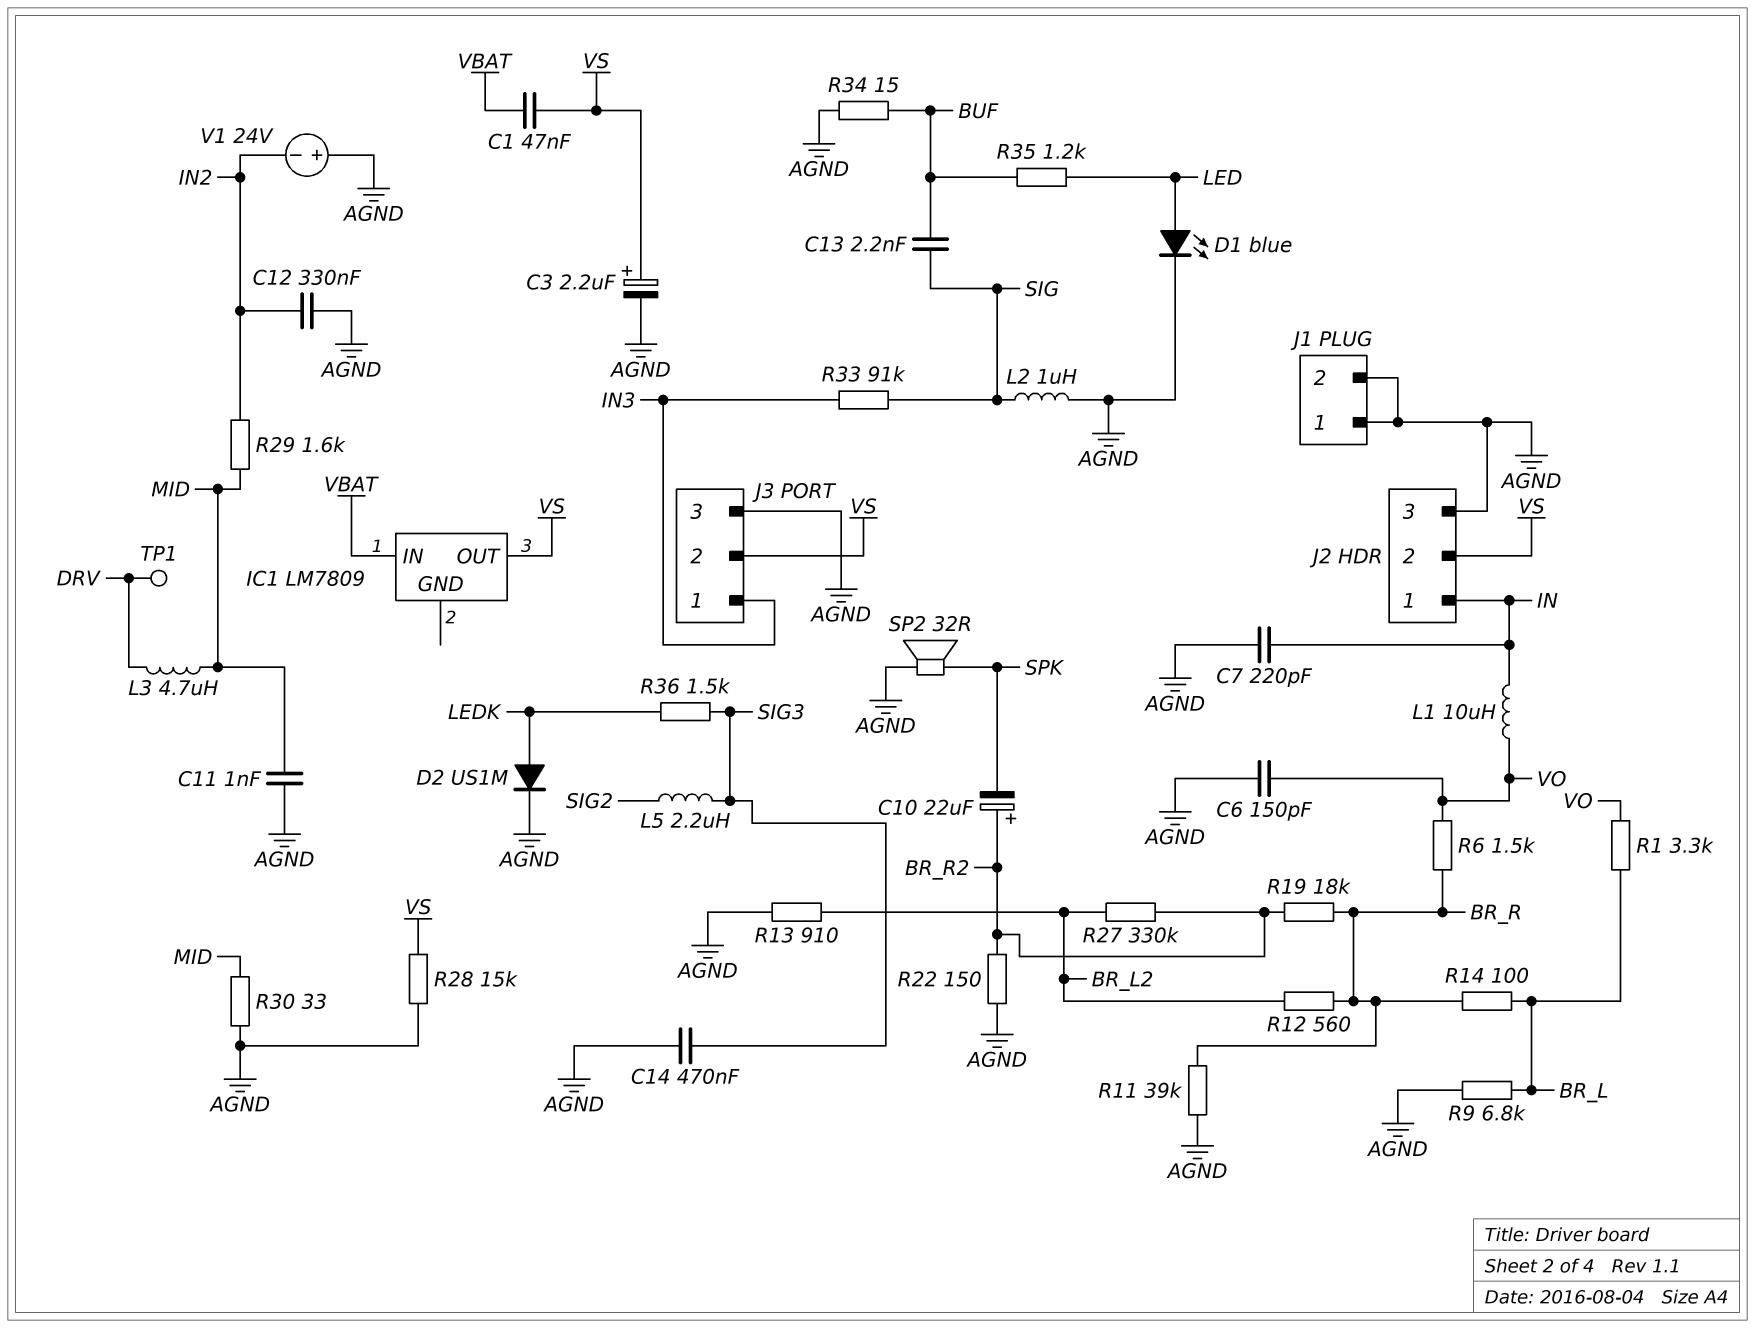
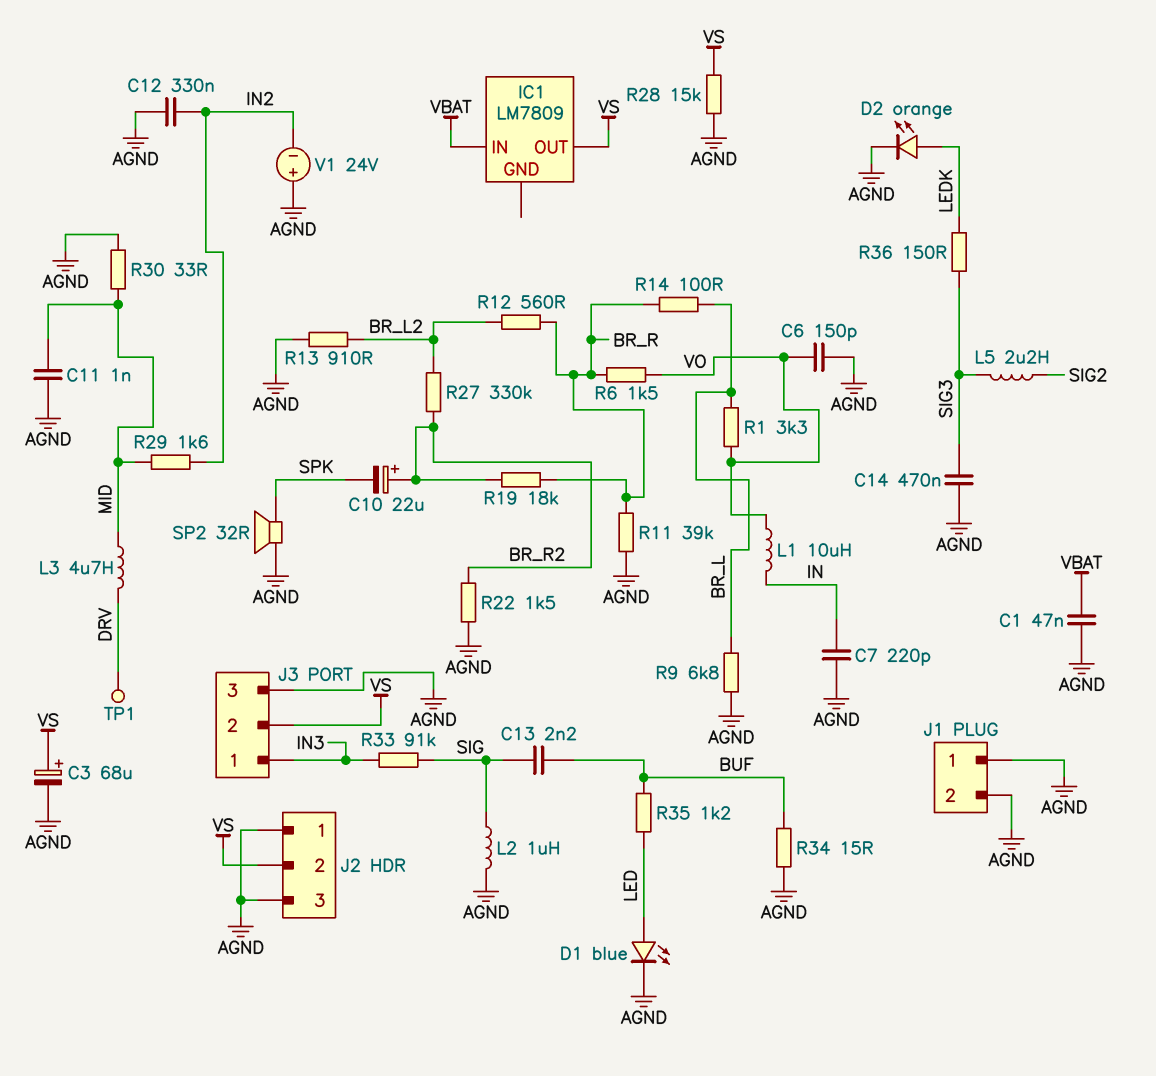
C1: 47nF (VBAT, VS) -> 47nF (AGND, VBAT)
C3: 2.2uF (plus VS, minus AGND) -> 68uF (plus VS, minus AGND)
D2: diode US1M (A LEDK, K AGND) -> LED orange (A LEDK, K AGND)
J2 pin 1: IN -> AGND
R22: 150 (AGND, BR_R2) -> 1.5k (AGND, BR_R2)
R36: 1.5k (LEDK, SIG3) -> 150 (LEDK, SIG3)

